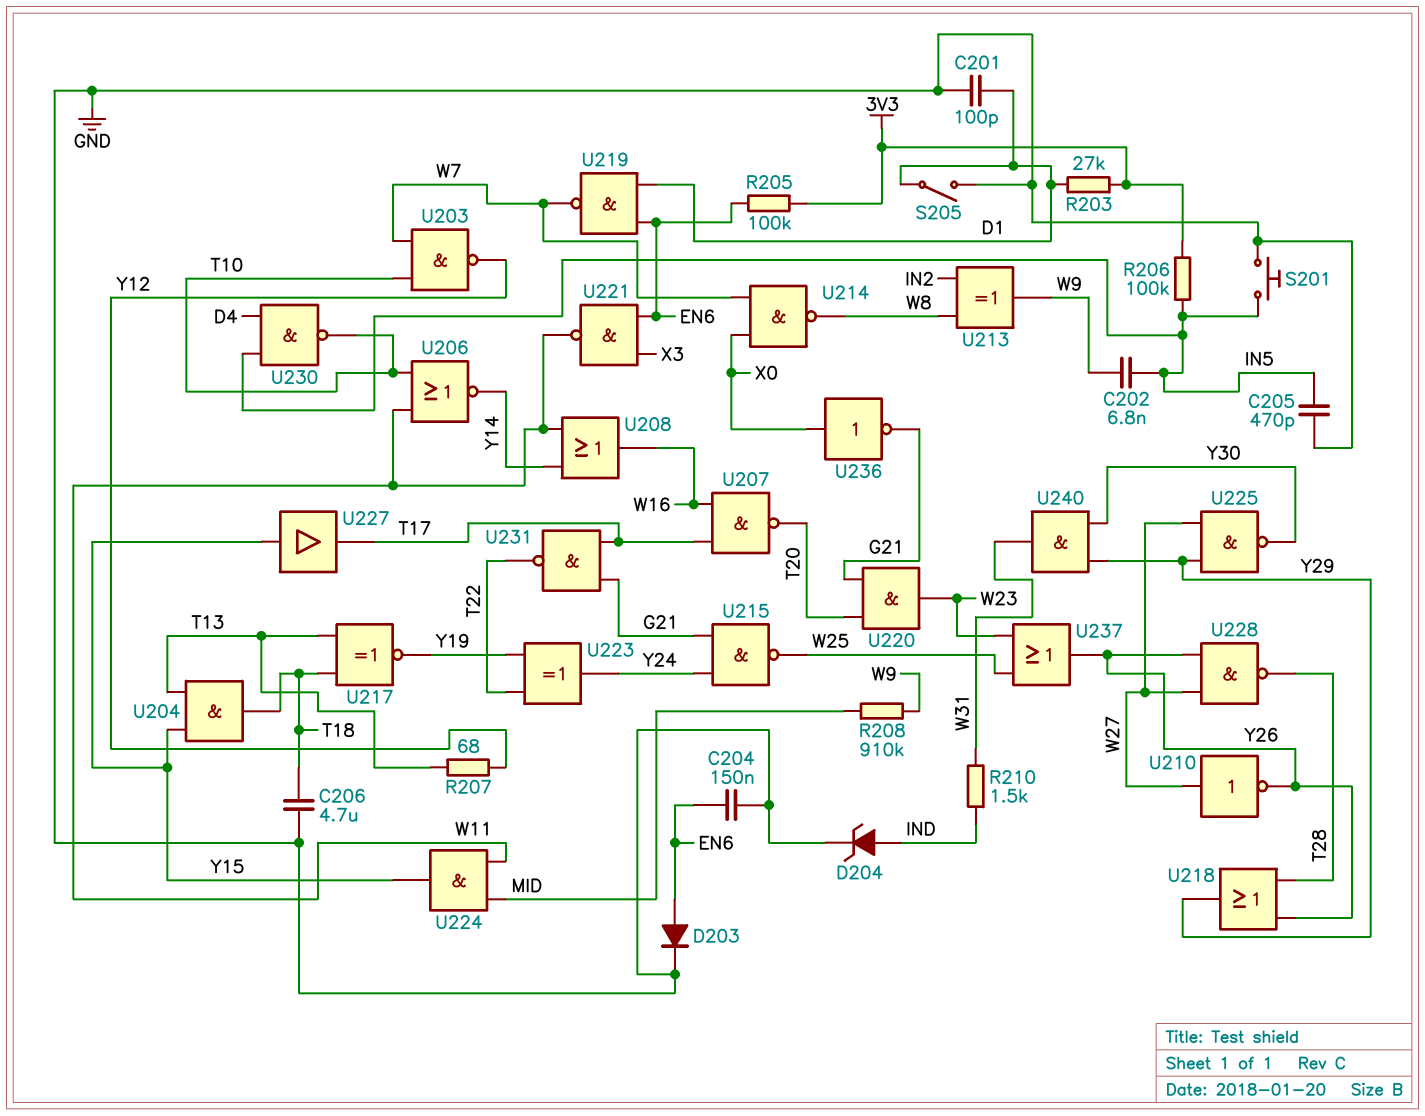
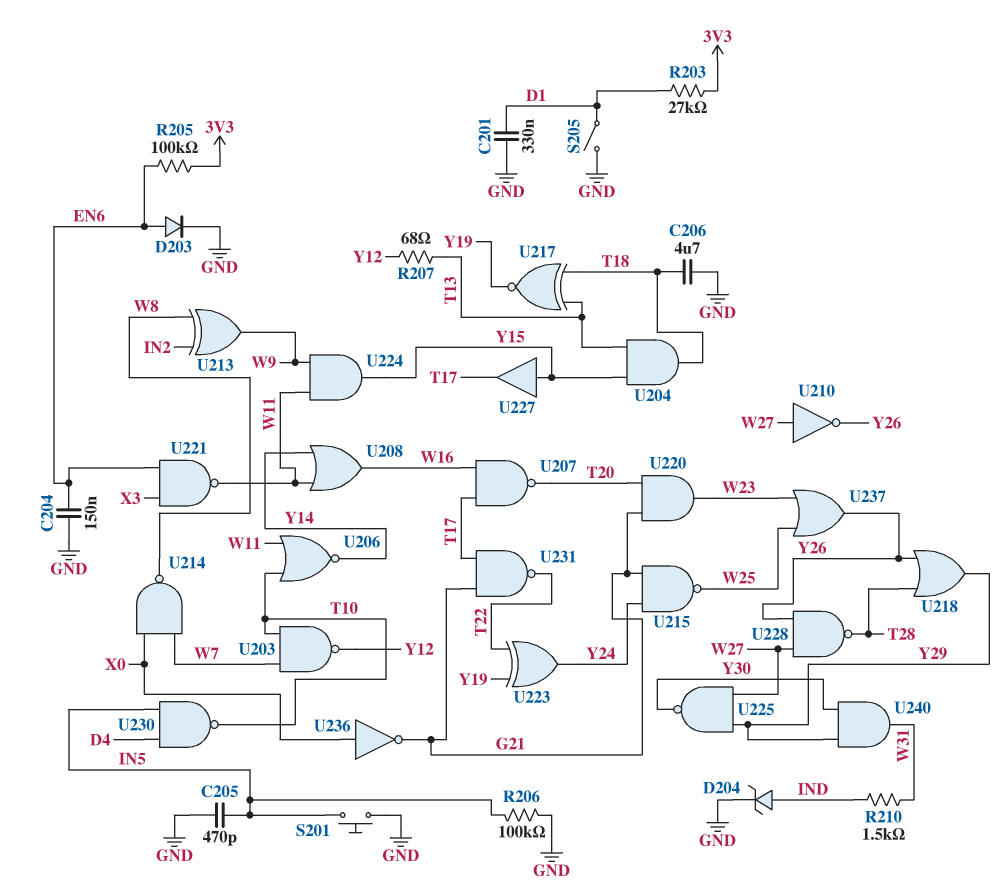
C201: 100pF (D1, GND) -> 330nF (D1, GND)
C202: 6.8nF (IN5, W9) -> none
R206: 100k (3V3, IN5) -> 100k (GND, IN5)
R208: 910k (MID, W9) -> none
U219: NAND (in D1, in EN6, out W7) -> none
U224: AND (in MID, in W11, out Y15) -> AND (in W9, in W11, out Y15)

